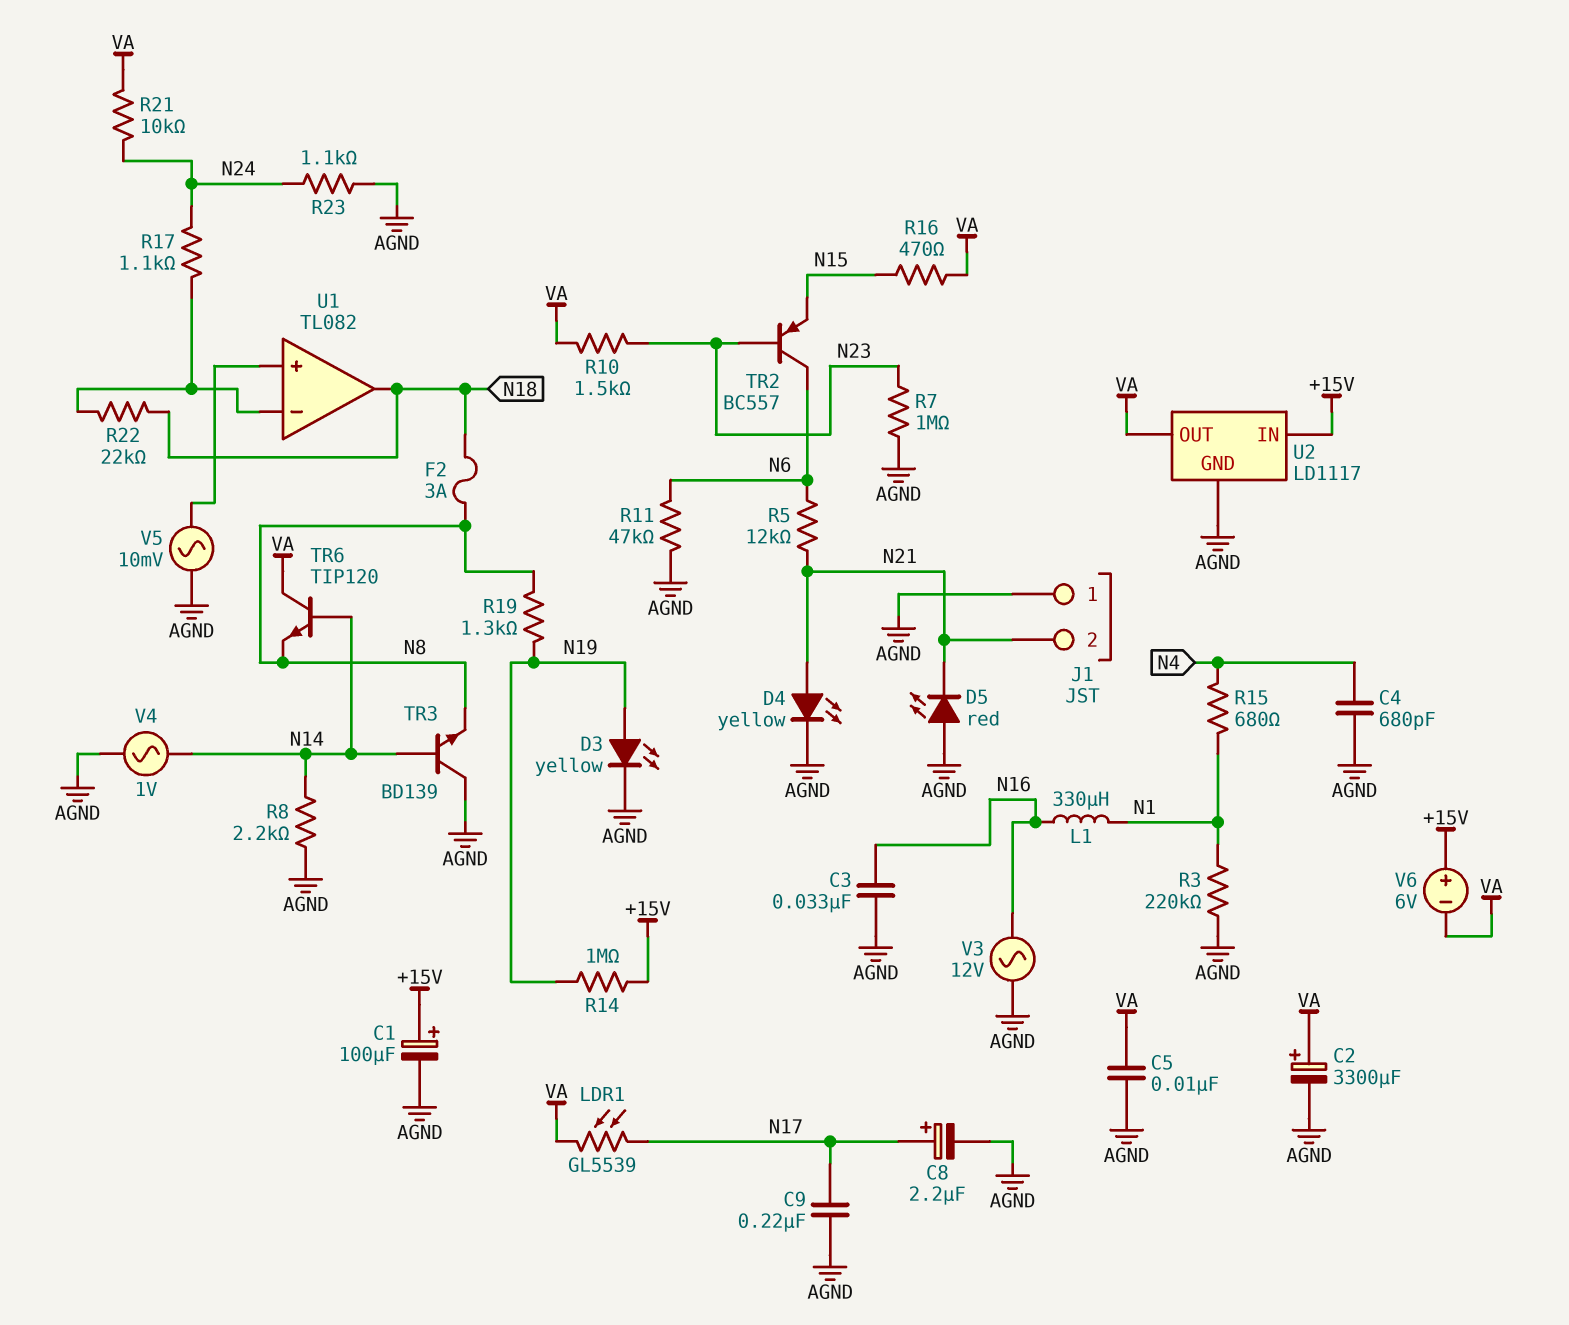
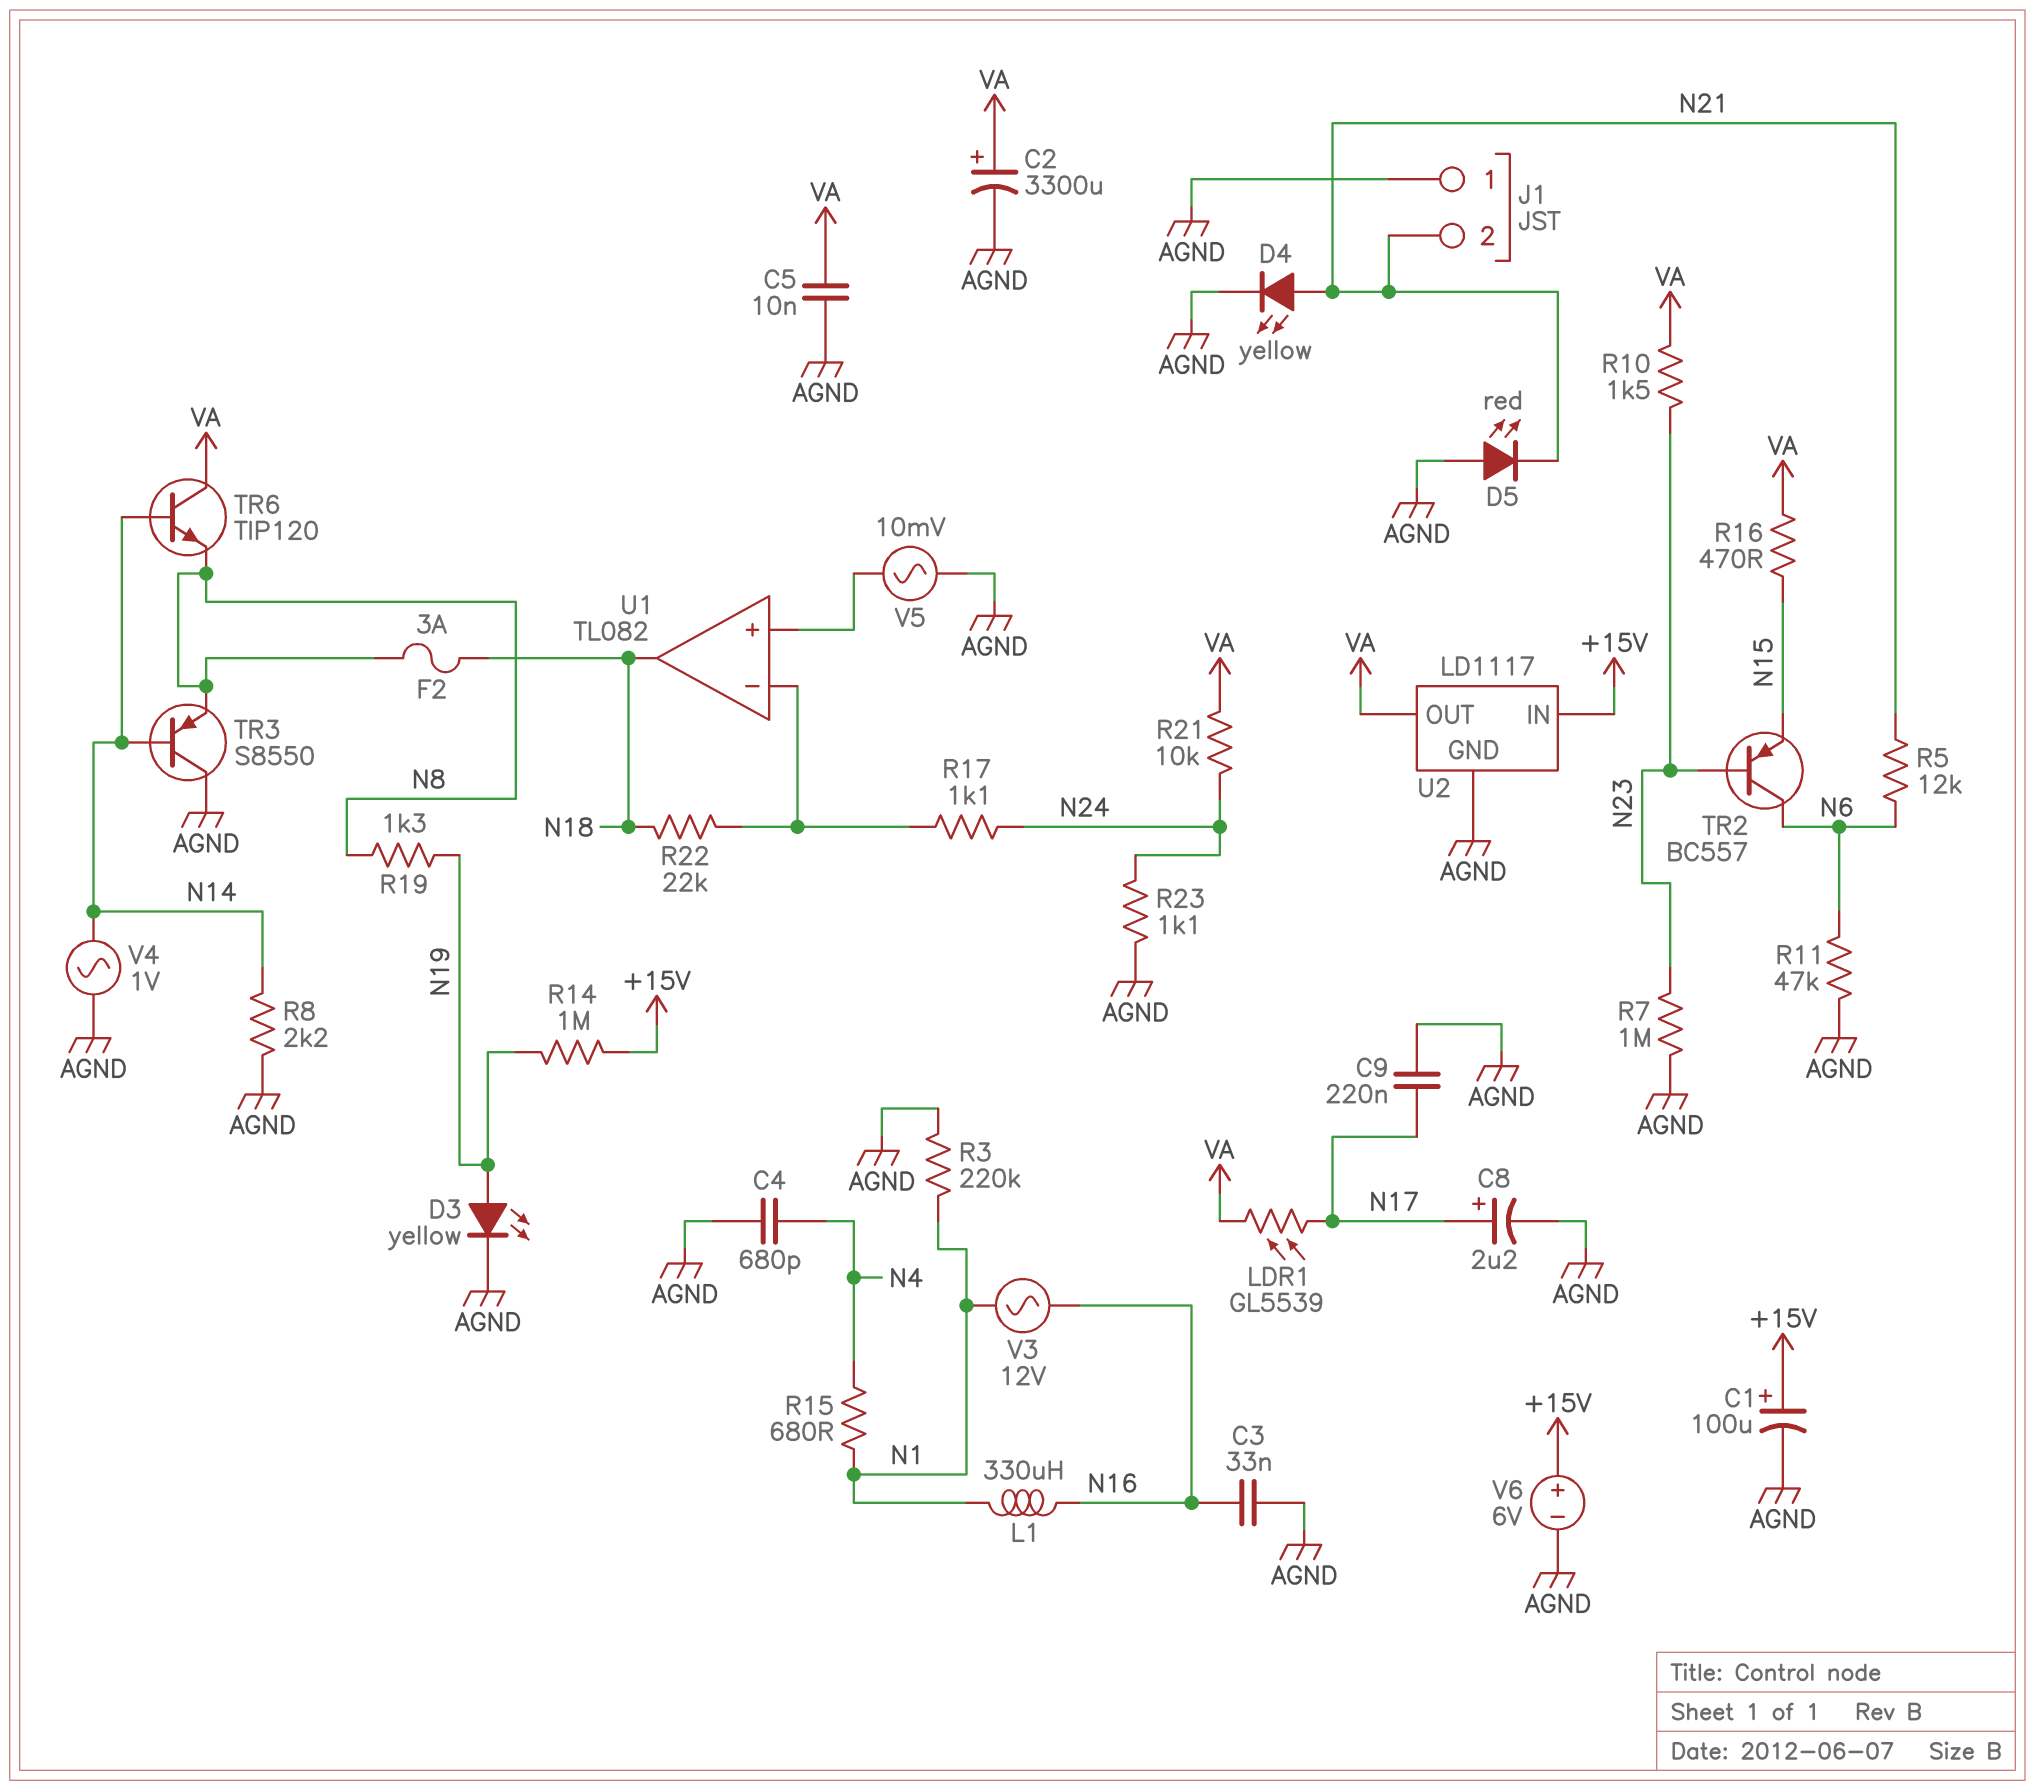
TR3: NPN BD139 (B N14, C AGND, E N8) -> PNP S8550 (B N14, C AGND, E N8)
V3: AC 12V (AGND, N16) -> AC 12V (N1, N16)
V6: 6V (plus +15V, minus VA) -> 6V (plus +15V, minus AGND)

